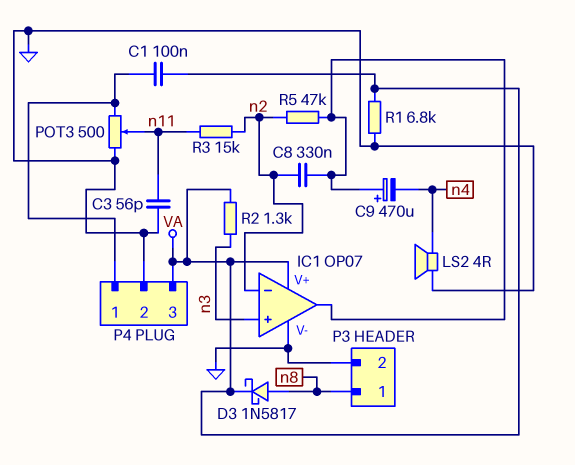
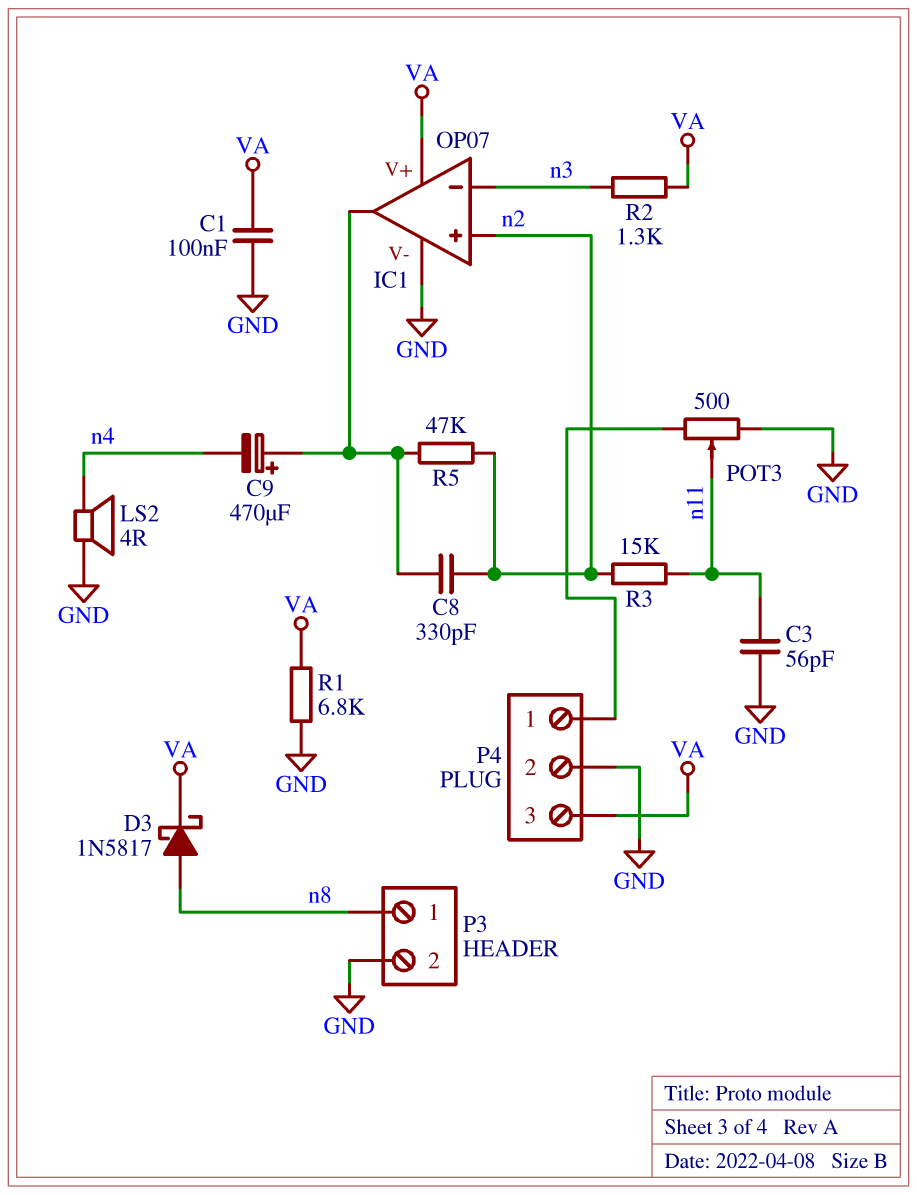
C1: 100nF (P4/1, VA) -> 100nF (GND, VA)
C8: 330nF (IC1/out, n2) -> 330pF (IC1/out, n2)
IC1 pin in+: n3 -> n2
IC1 pin in-: n2 -> n3

